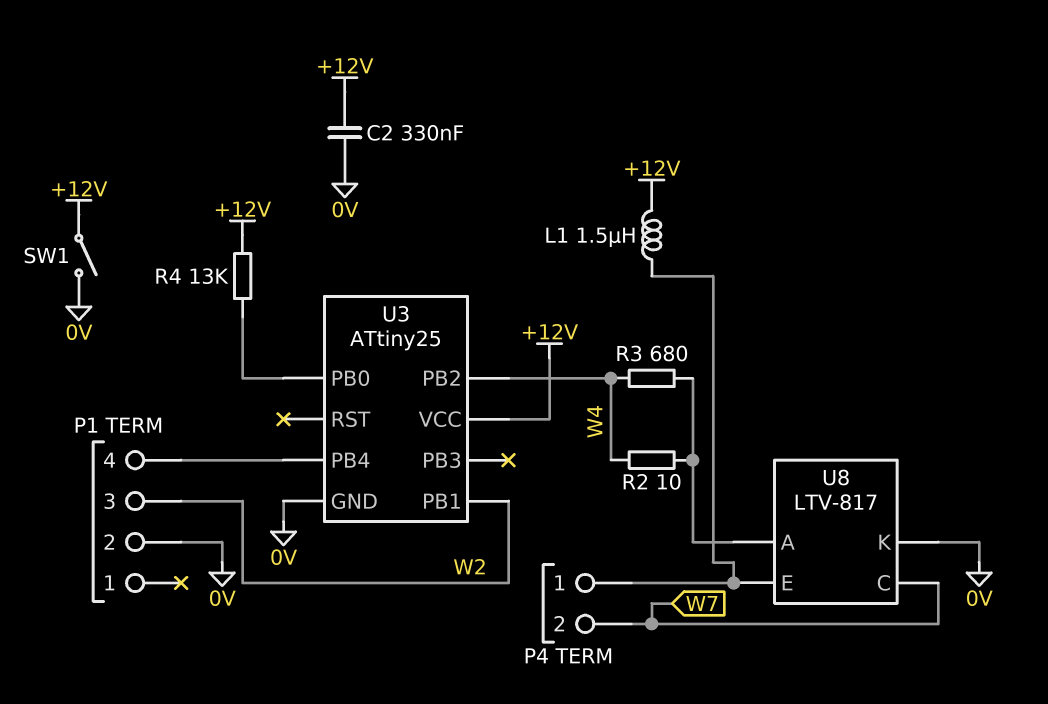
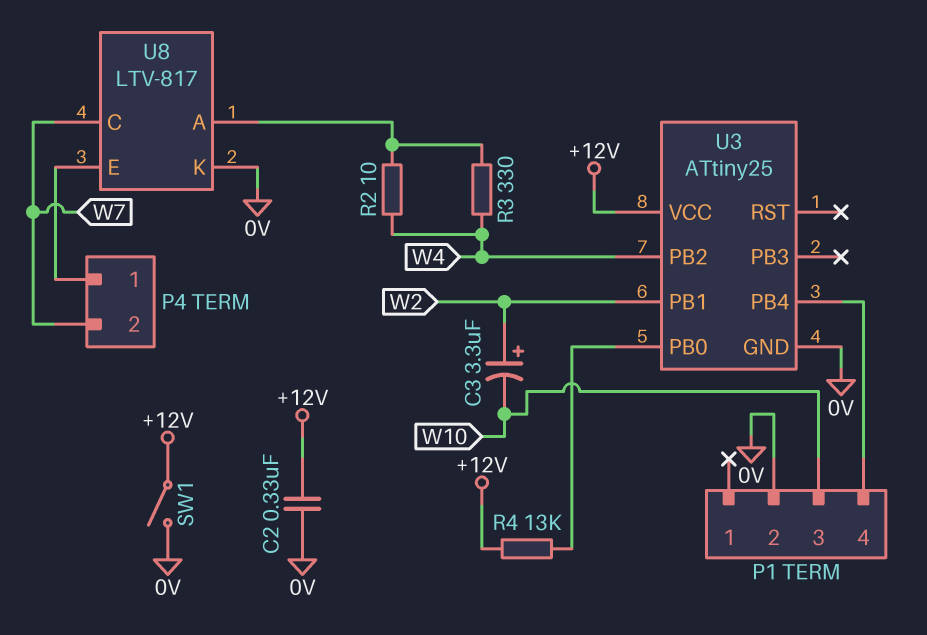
C3: none -> 3.3uF (plus W2, minus W10)
L1: 1.5uH (+12V, P4/1) -> none
P1 pin 3: W2 -> W10
R3: 680 (U8/A, W4) -> 330 (U8/A, W4)

